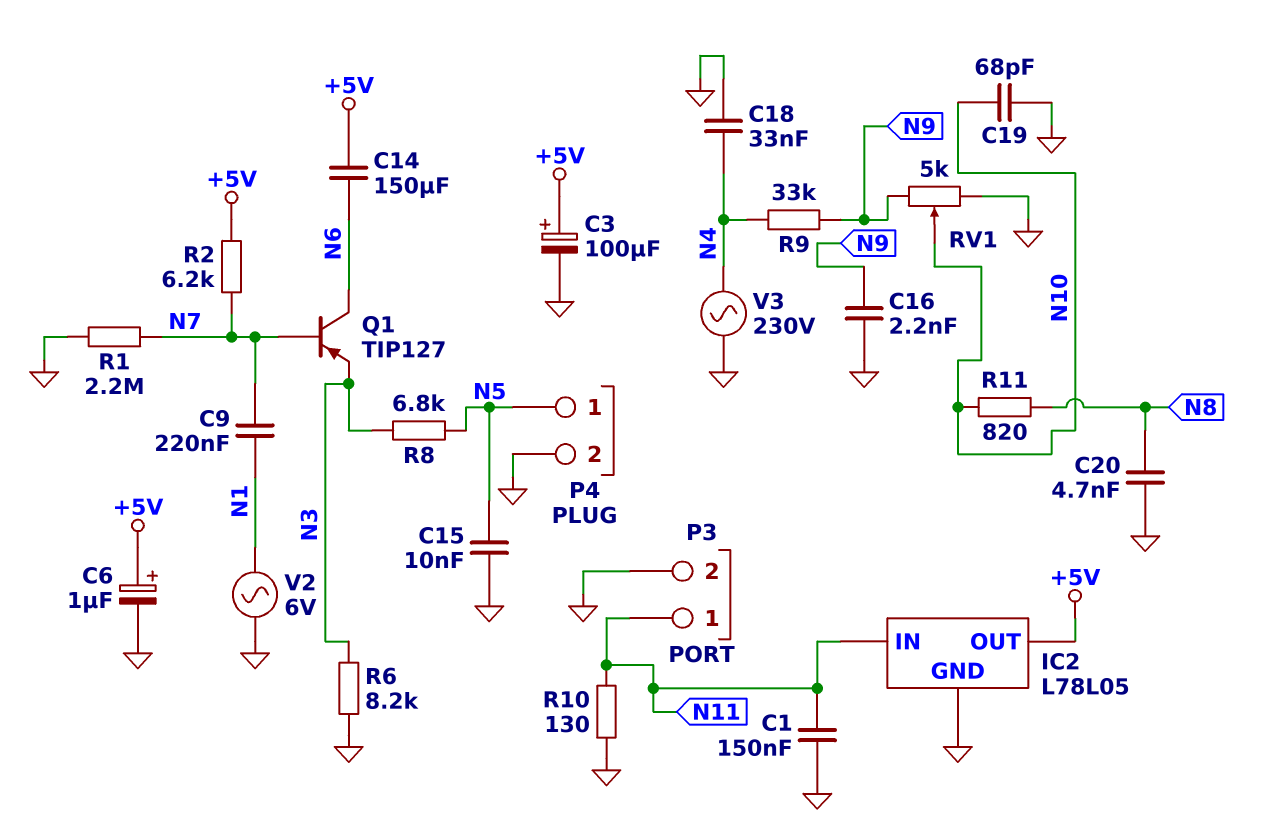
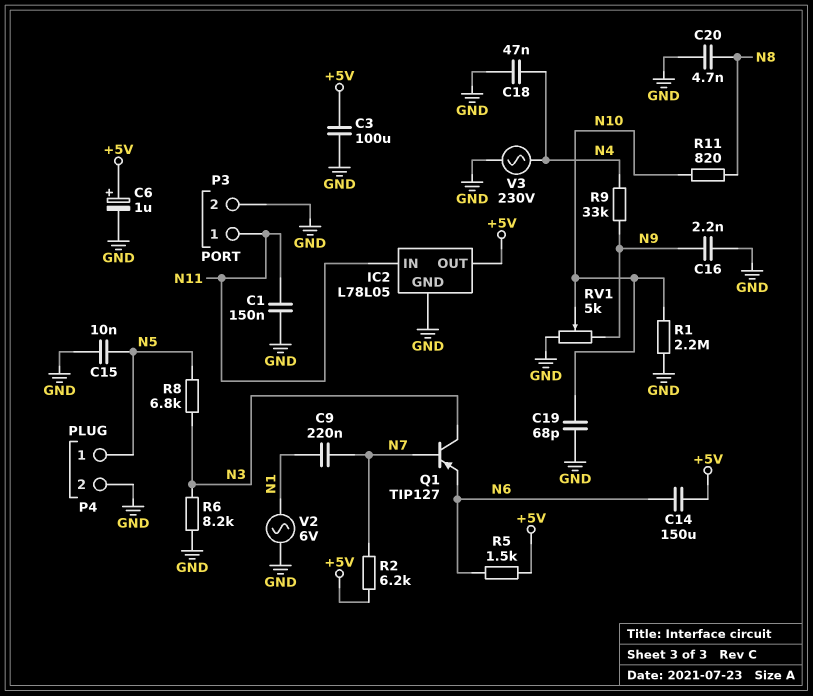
C3: 100uF (plus +5V, minus GND) -> 100uF (+5V, GND)
C18: 33nF (GND, N4) -> 47nF (GND, N4)
Q1: PNP TIP127 (B N7, C N6, E N3) -> PNP TIP127 (B N7, C N3, E N6)
R1: 2.2M (GND, N7) -> 2.2M (GND, N10)
R5: none -> 1.5k (+5V, N6)
R10: 130 (GND, N11) -> none

